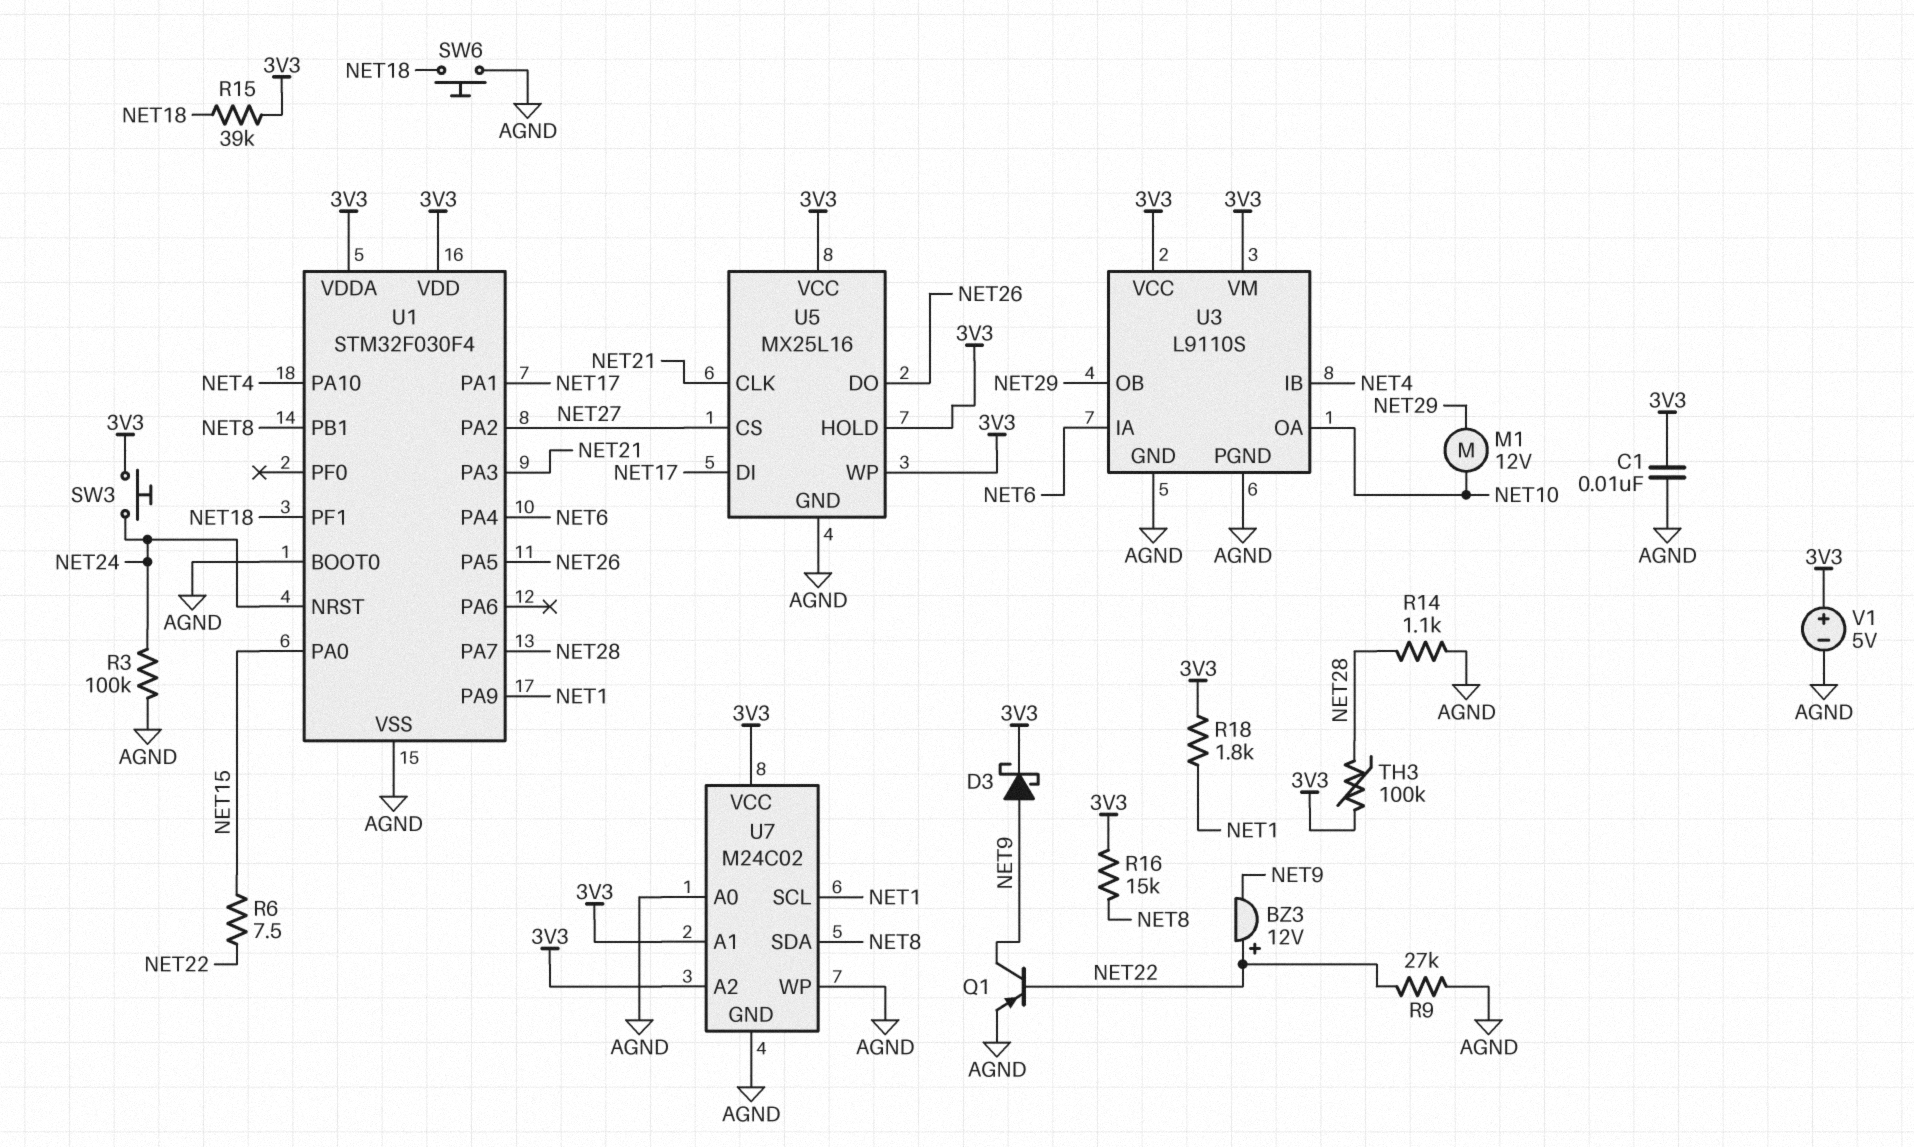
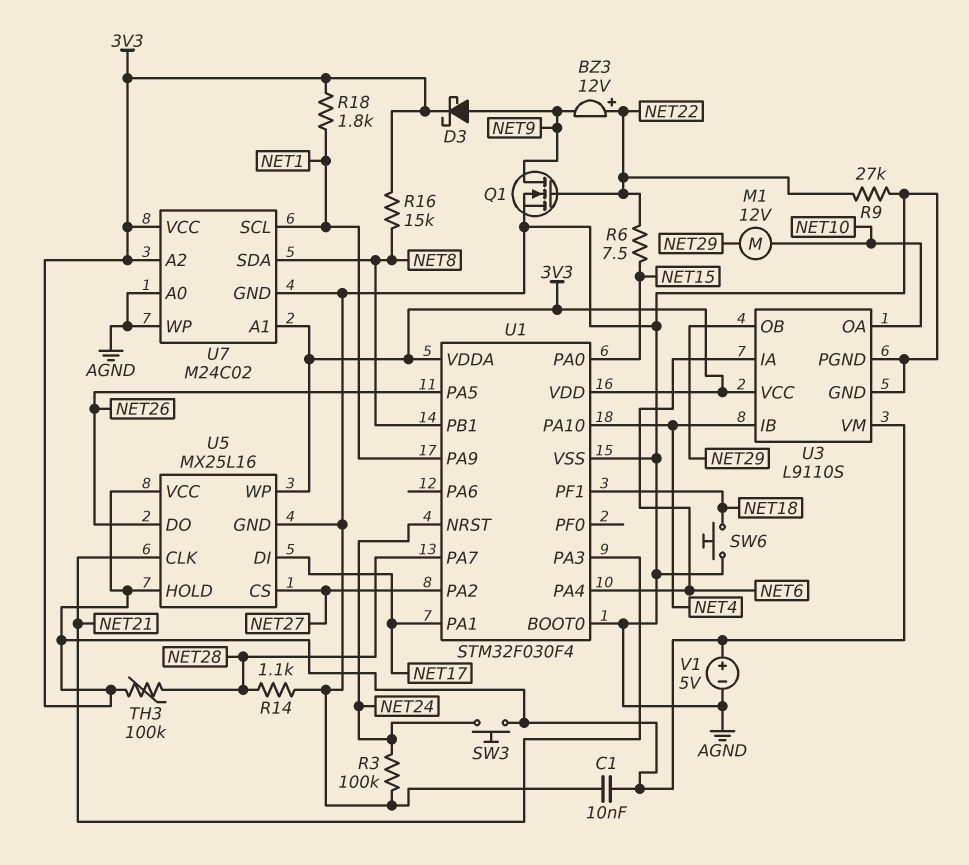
Q1: PNP (B NET22, C NET9, E AGND) -> NMOS (G NET22, D NET9, S AGND)
R15: 39k (3V3, NET18) -> none

